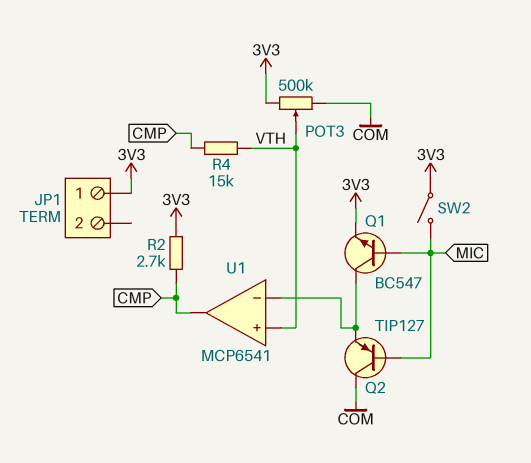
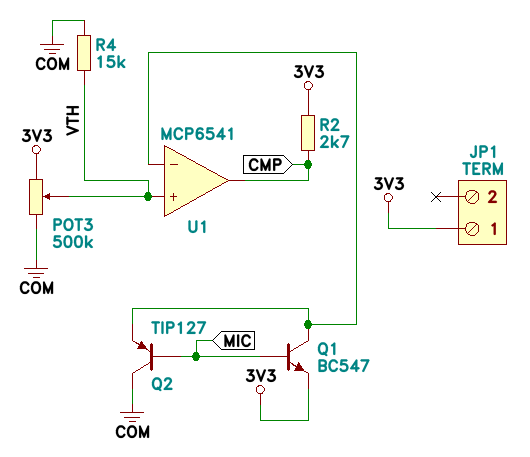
R4: 15k (CMP, VTH) -> 15k (COM, VTH)
SW2: switch (3V3, MIC) -> none

